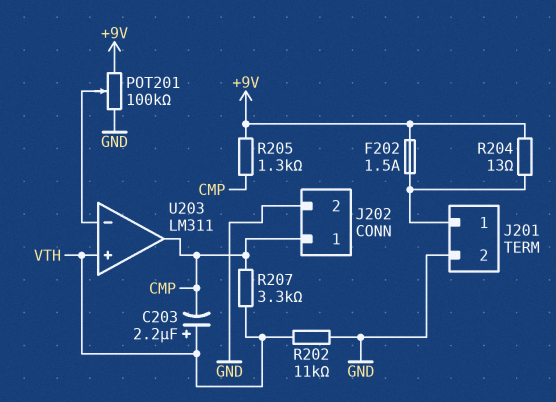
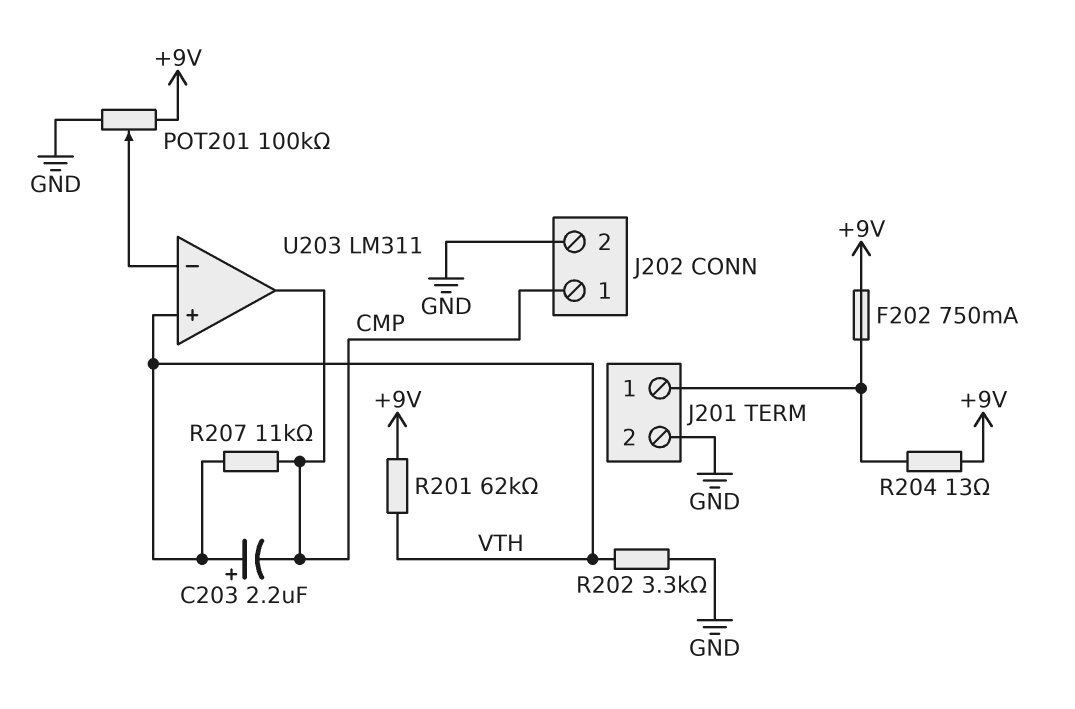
F202: 1.5A (+9V, J201/1) -> 750mA (+9V, J201/1)
R201: none -> 62k (+9V, VTH)
R202: 11k (GND, VTH) -> 3.3k (GND, VTH)
R205: 1.3k (+9V, CMP) -> none
R207: 3.3k (CMP, VTH) -> 11k (CMP, VTH)

